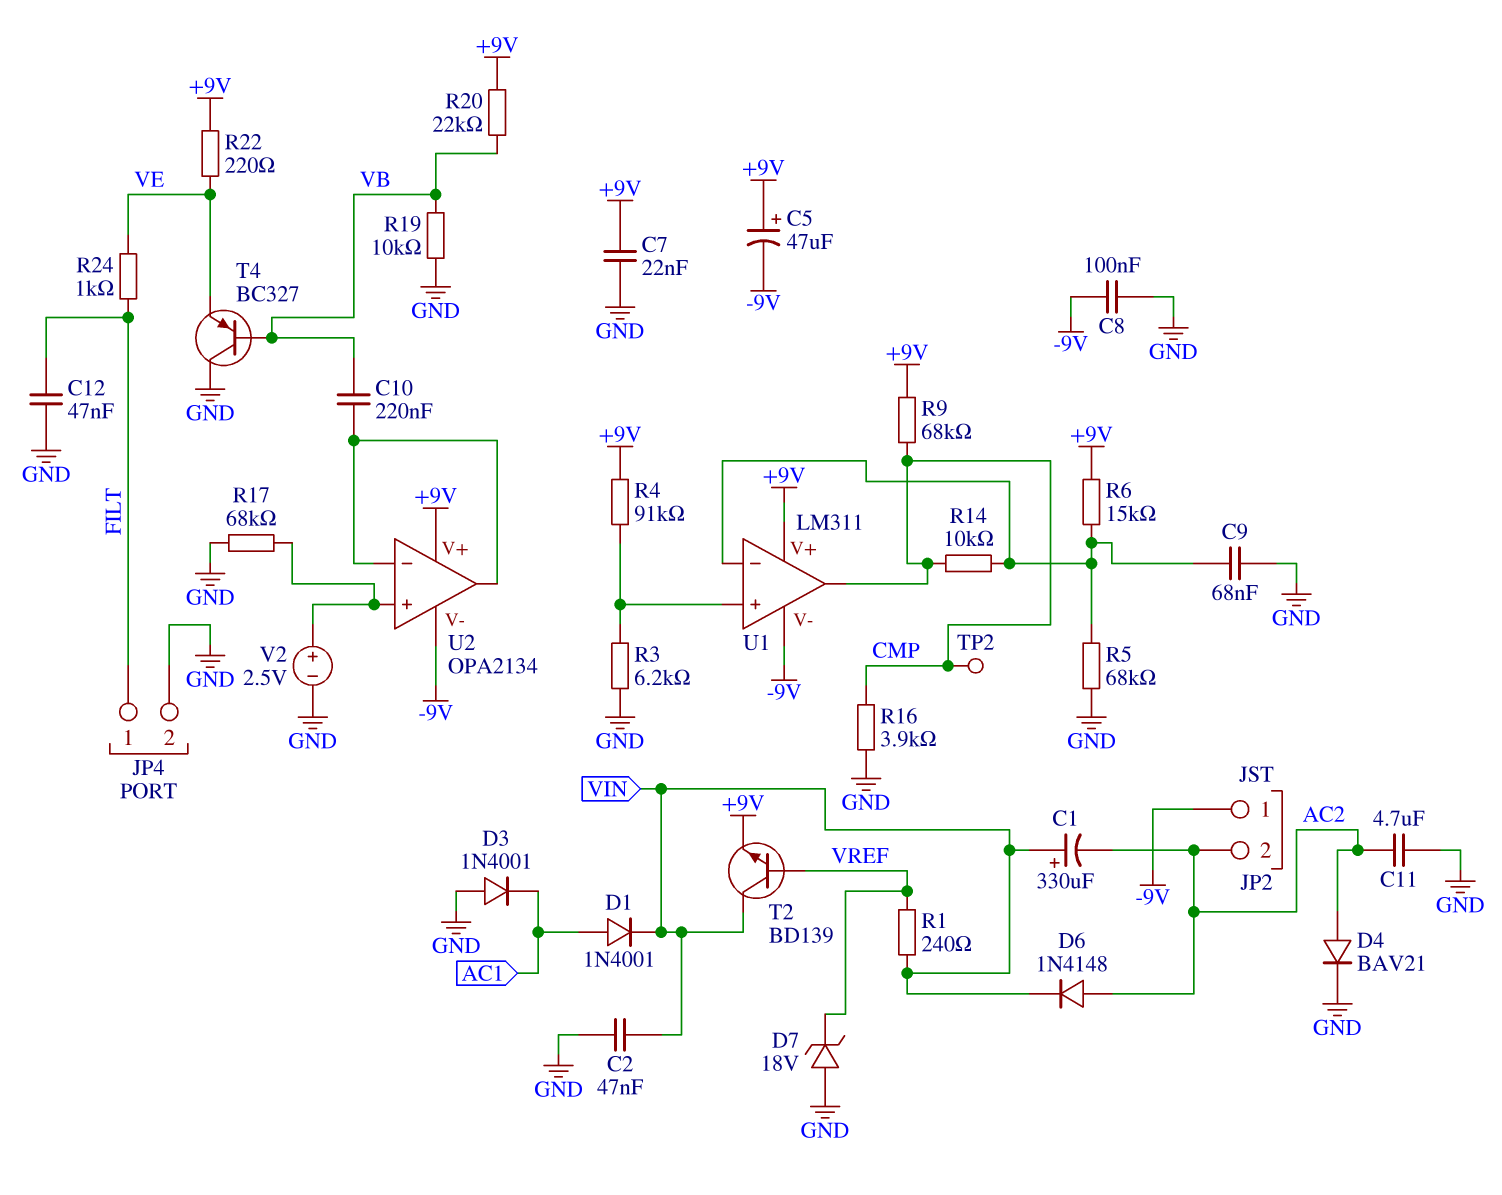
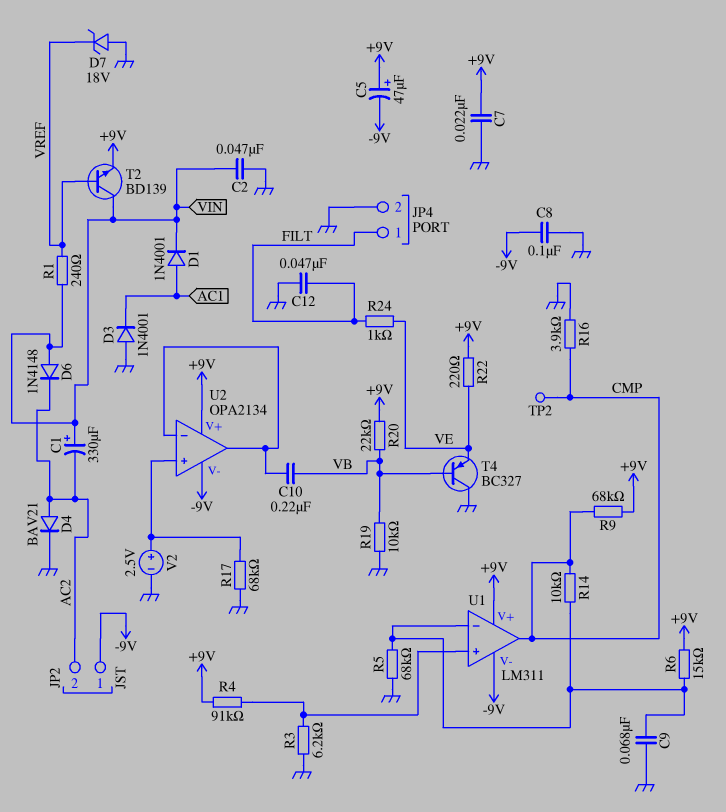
C11: 4.7uF (AC2, GND) -> none
D6: diode 1N4148 (A AC2, K VIN) -> diode 1N4148 (A VIN, K AC2)

